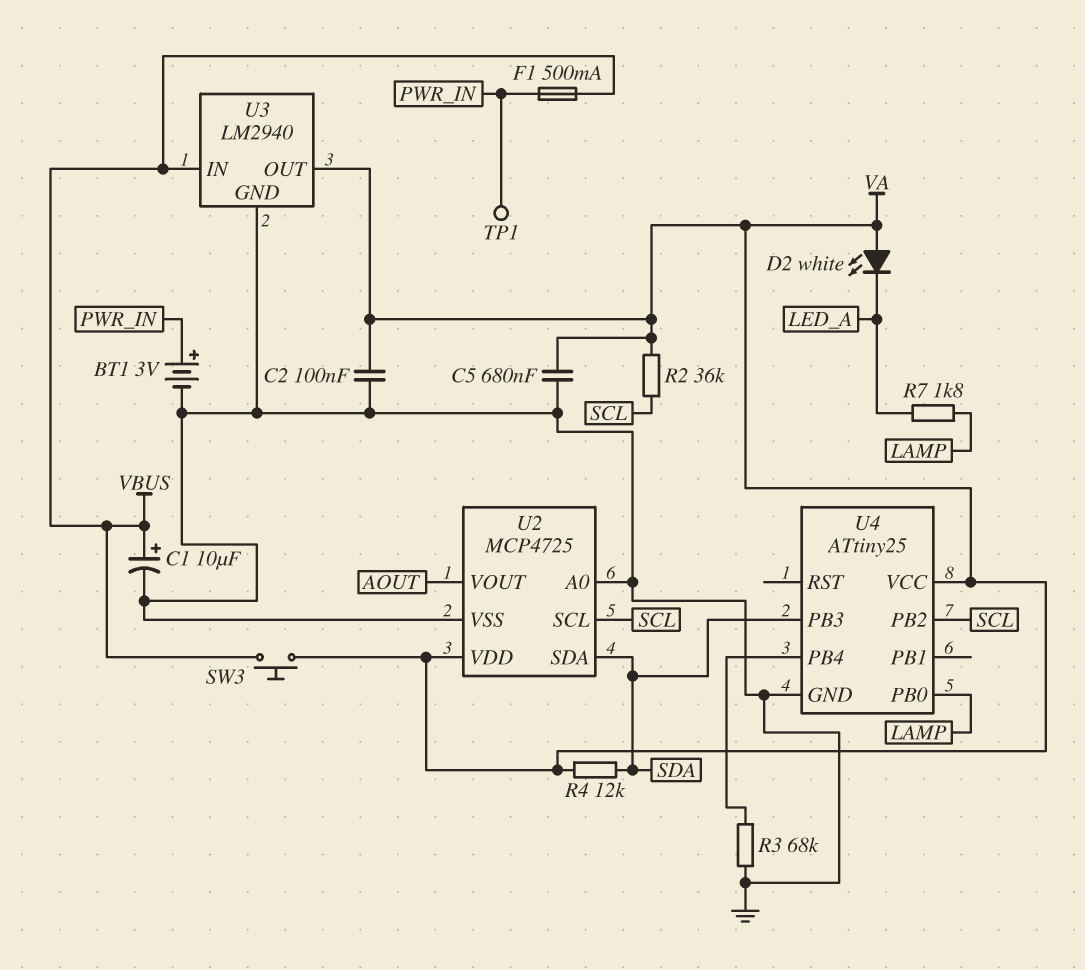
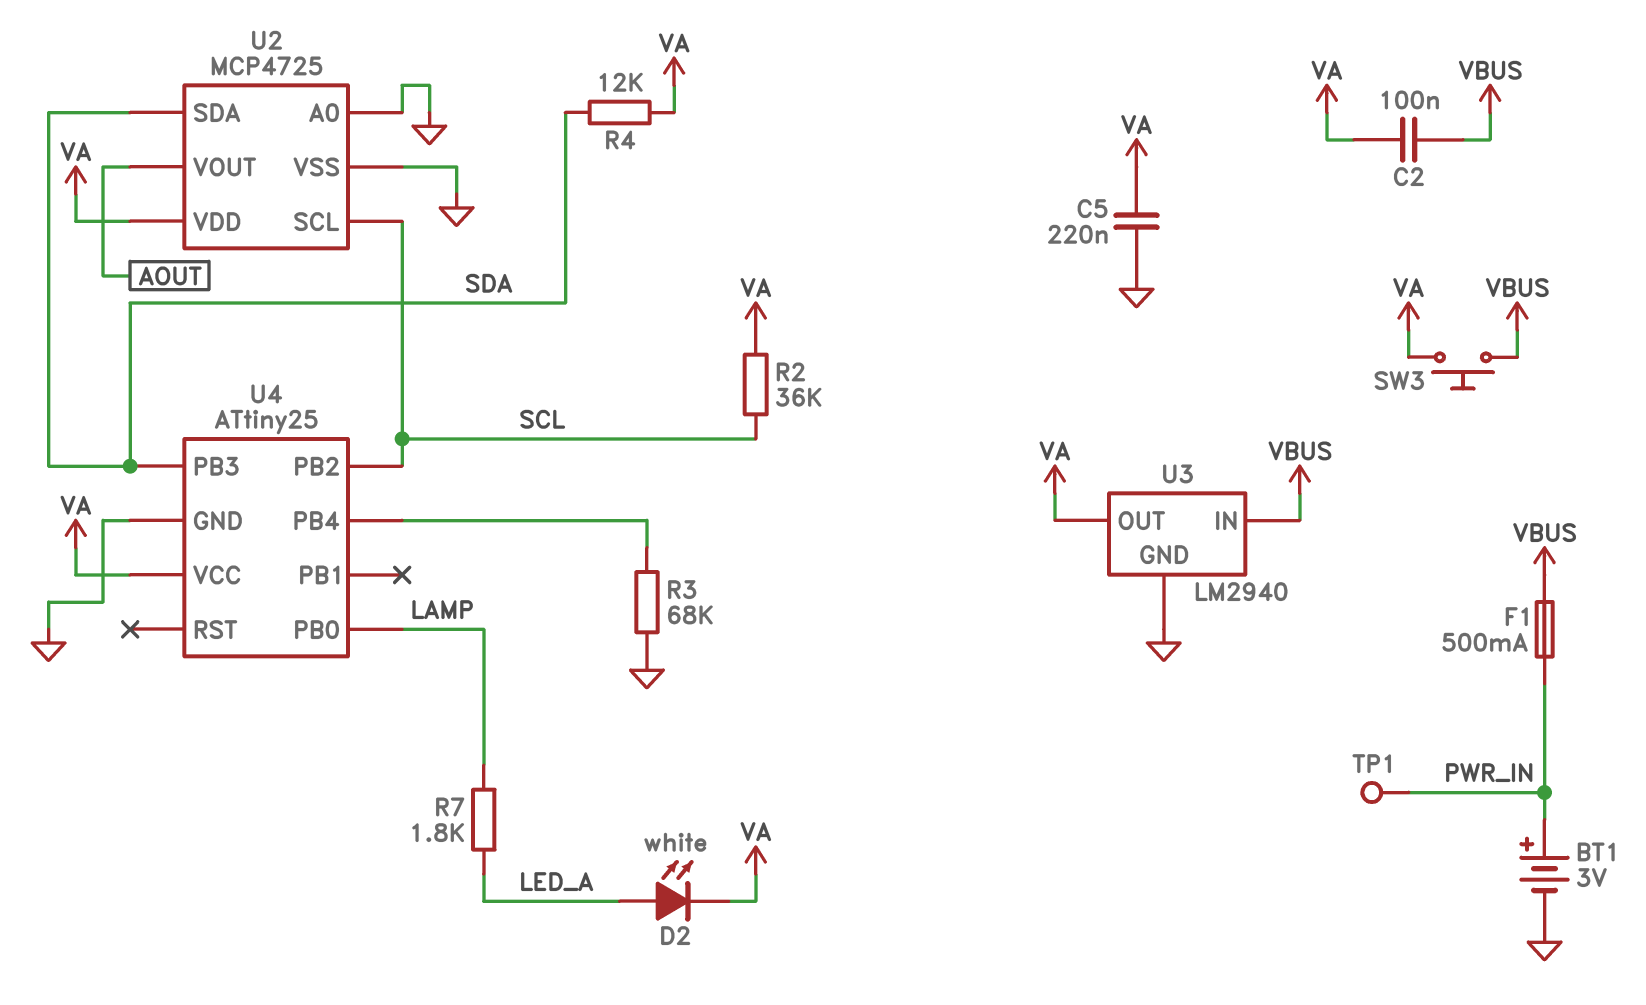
C1: 10uF (plus VBUS, minus GND) -> none
C2: 100nF (GND, VA) -> 100nF (VA, VBUS)
C5: 680nF (GND, VA) -> 220nF (GND, VA)
D2: LED white (A VA, K LED_A) -> LED white (A LED_A, K VA)

